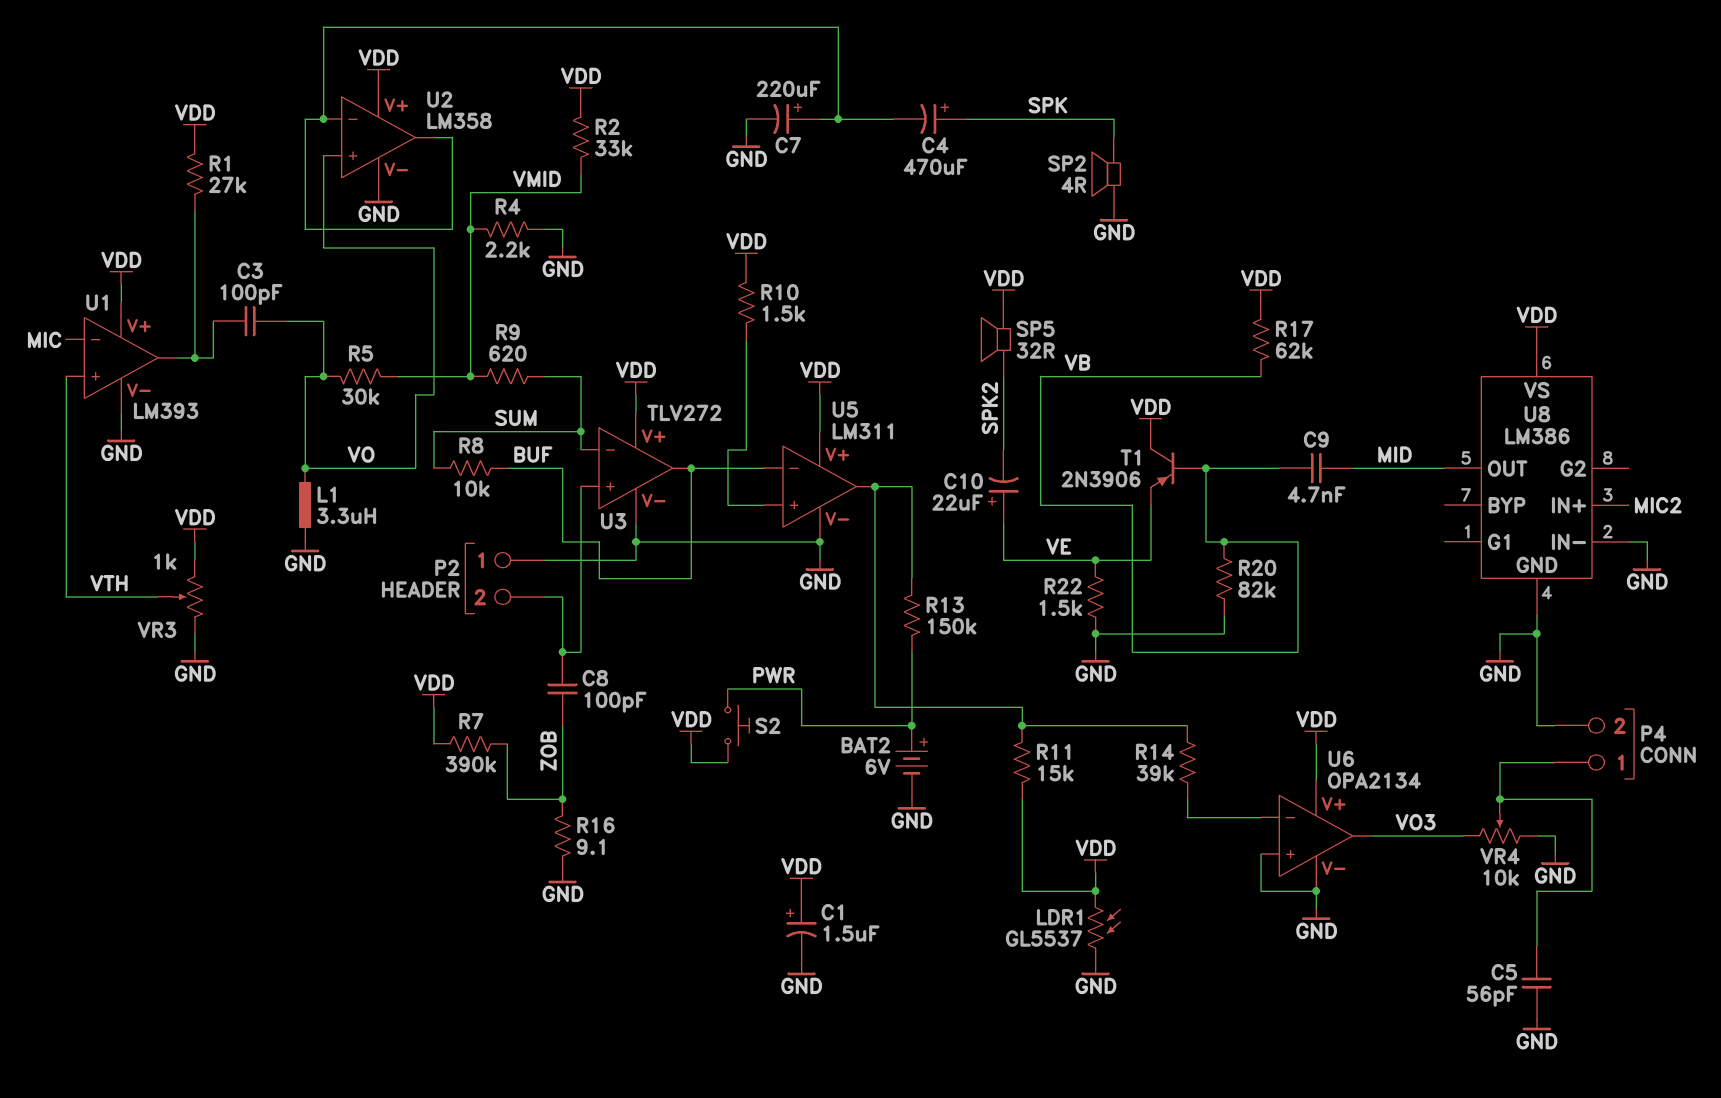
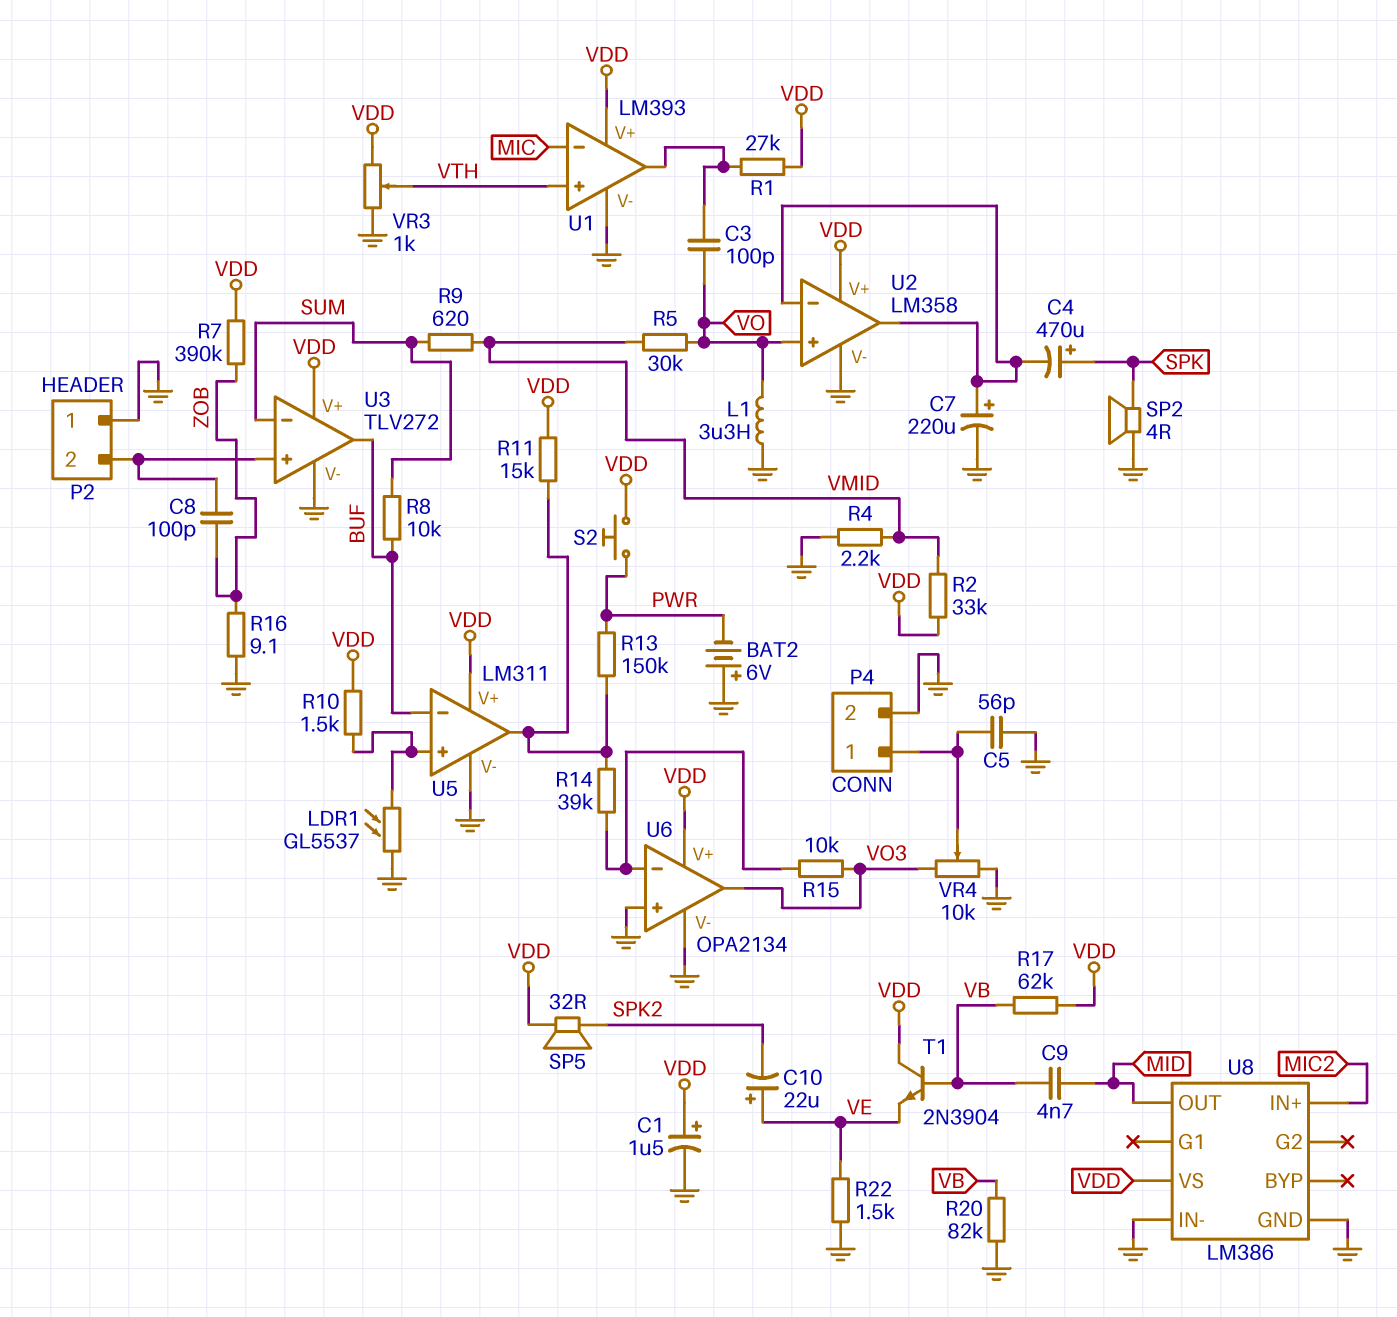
BAT2: 6V (plus PWR, minus GND) -> 6V (plus GND, minus PWR)
LDR1: GL5537 (GND, VDD) -> GL5537 (GND, U5/in+)
R15: none -> 10k (U6/in-, VO3)
T1: PNP 2N3906 (B VB, C VDD, E VE) -> NPN 2N3904 (B VB, C VDD, E VE)

